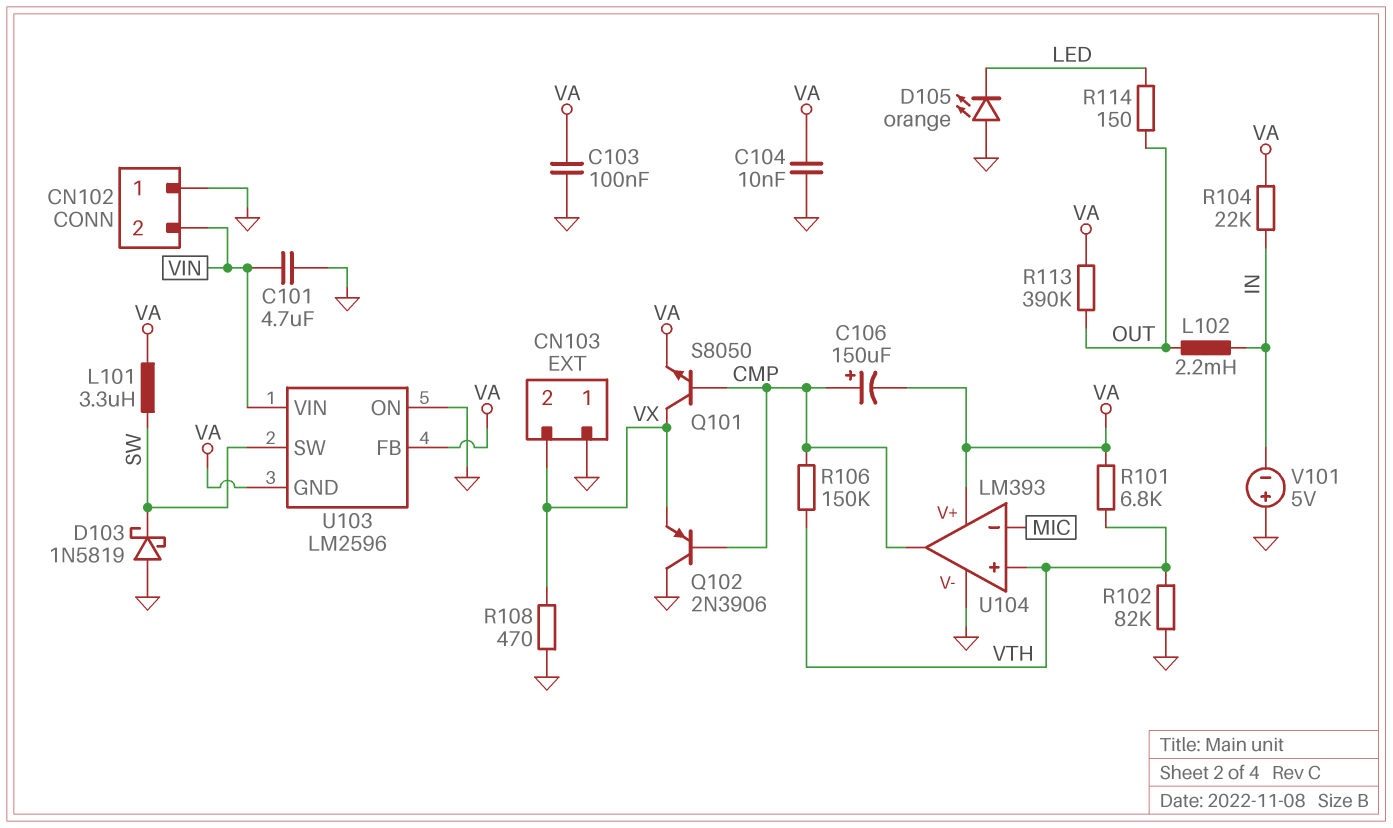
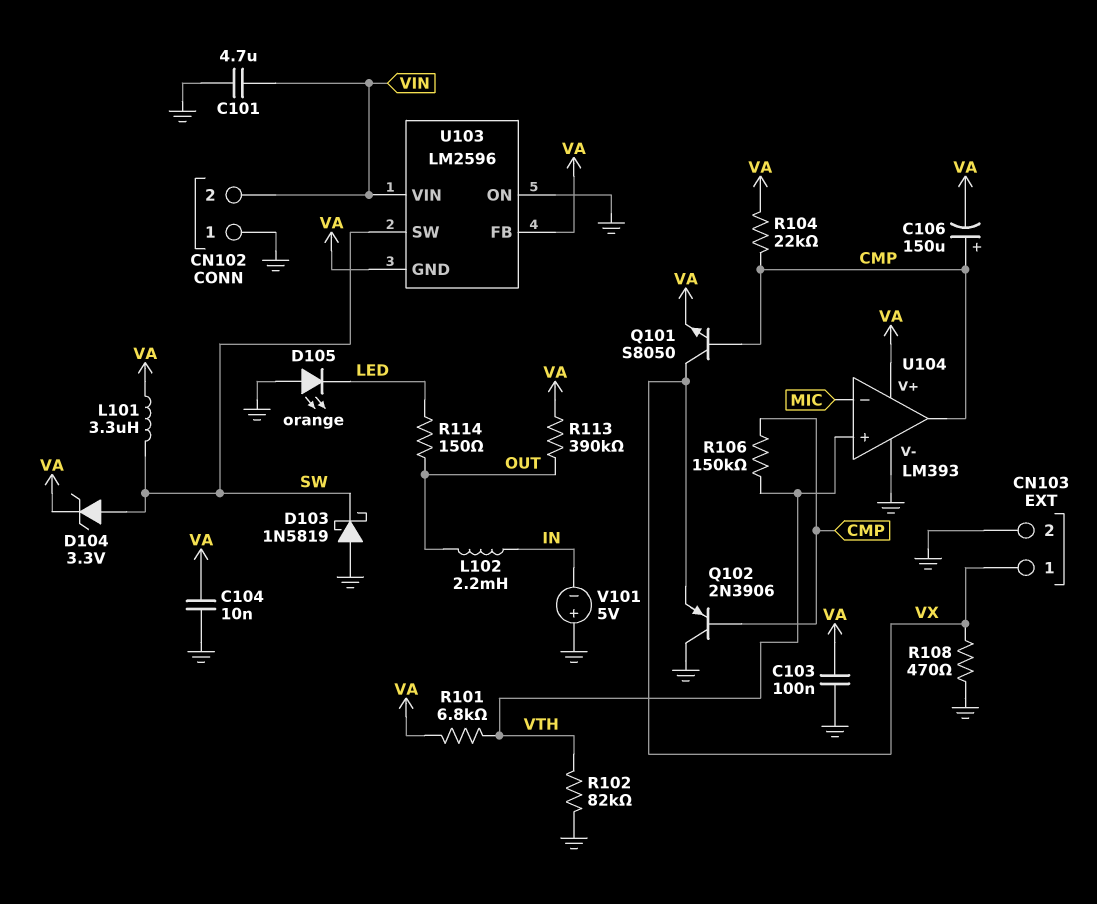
CN103 pin 1: GND -> VX
CN103 pin 2: VX -> GND
D104: none -> zener 3.3V (A SW, K VA)
R104: 22k (IN, VA) -> 22k (CMP, VA)

